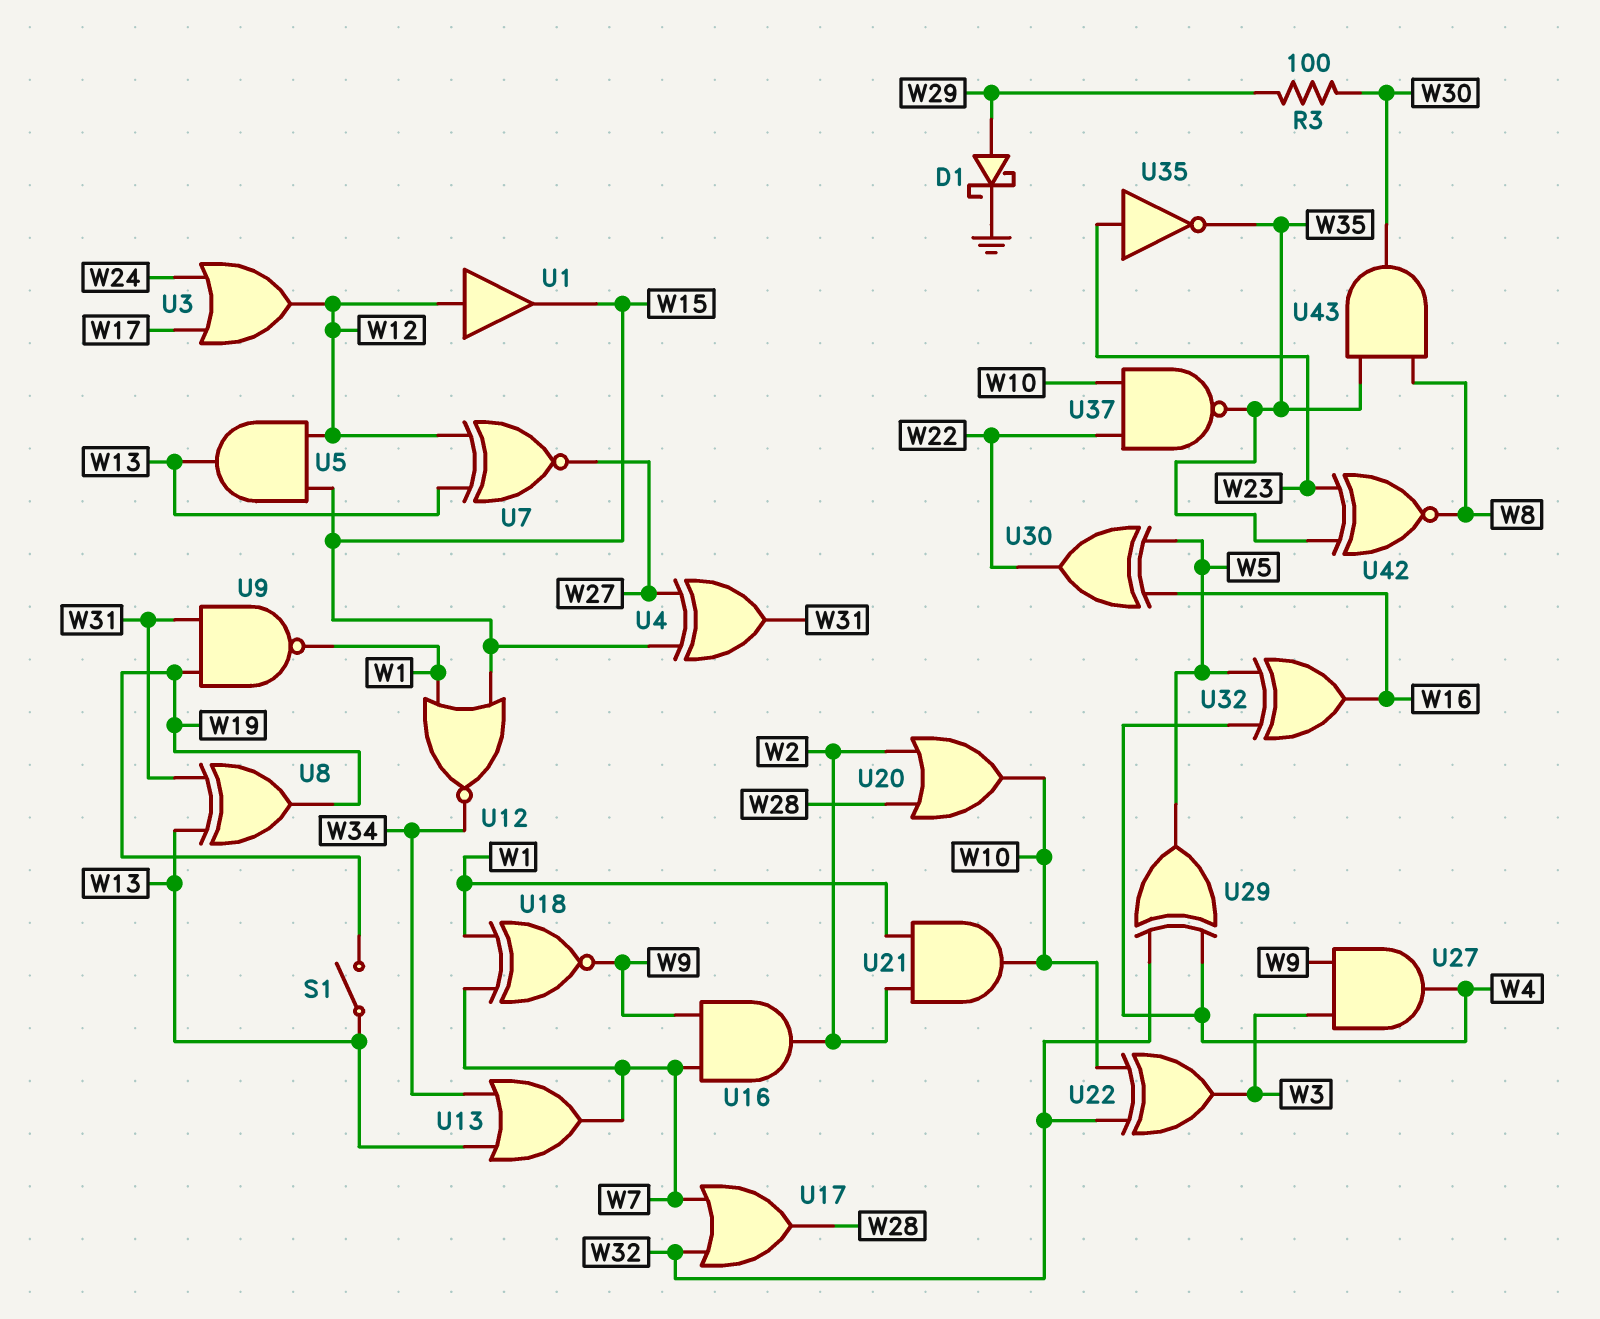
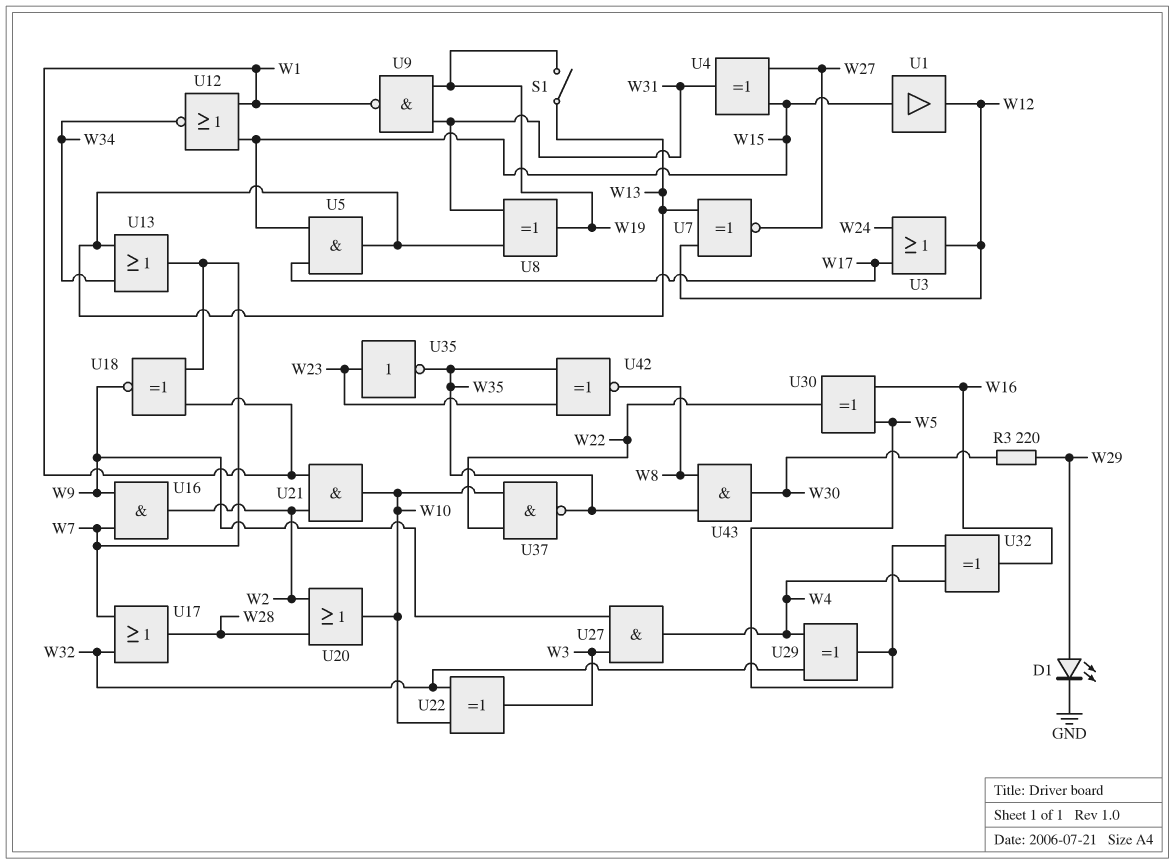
D1: schottky (A W29, K GND) -> LED (A W29, K GND)
R3: 100 (W29, W30) -> 220 (W29, W30)
U1: buffer (in W12, out W15) -> buffer (in W15, out W12)
U5: AND (in W12, in W15, out W13) -> AND (in W15, in W17, out W13)

